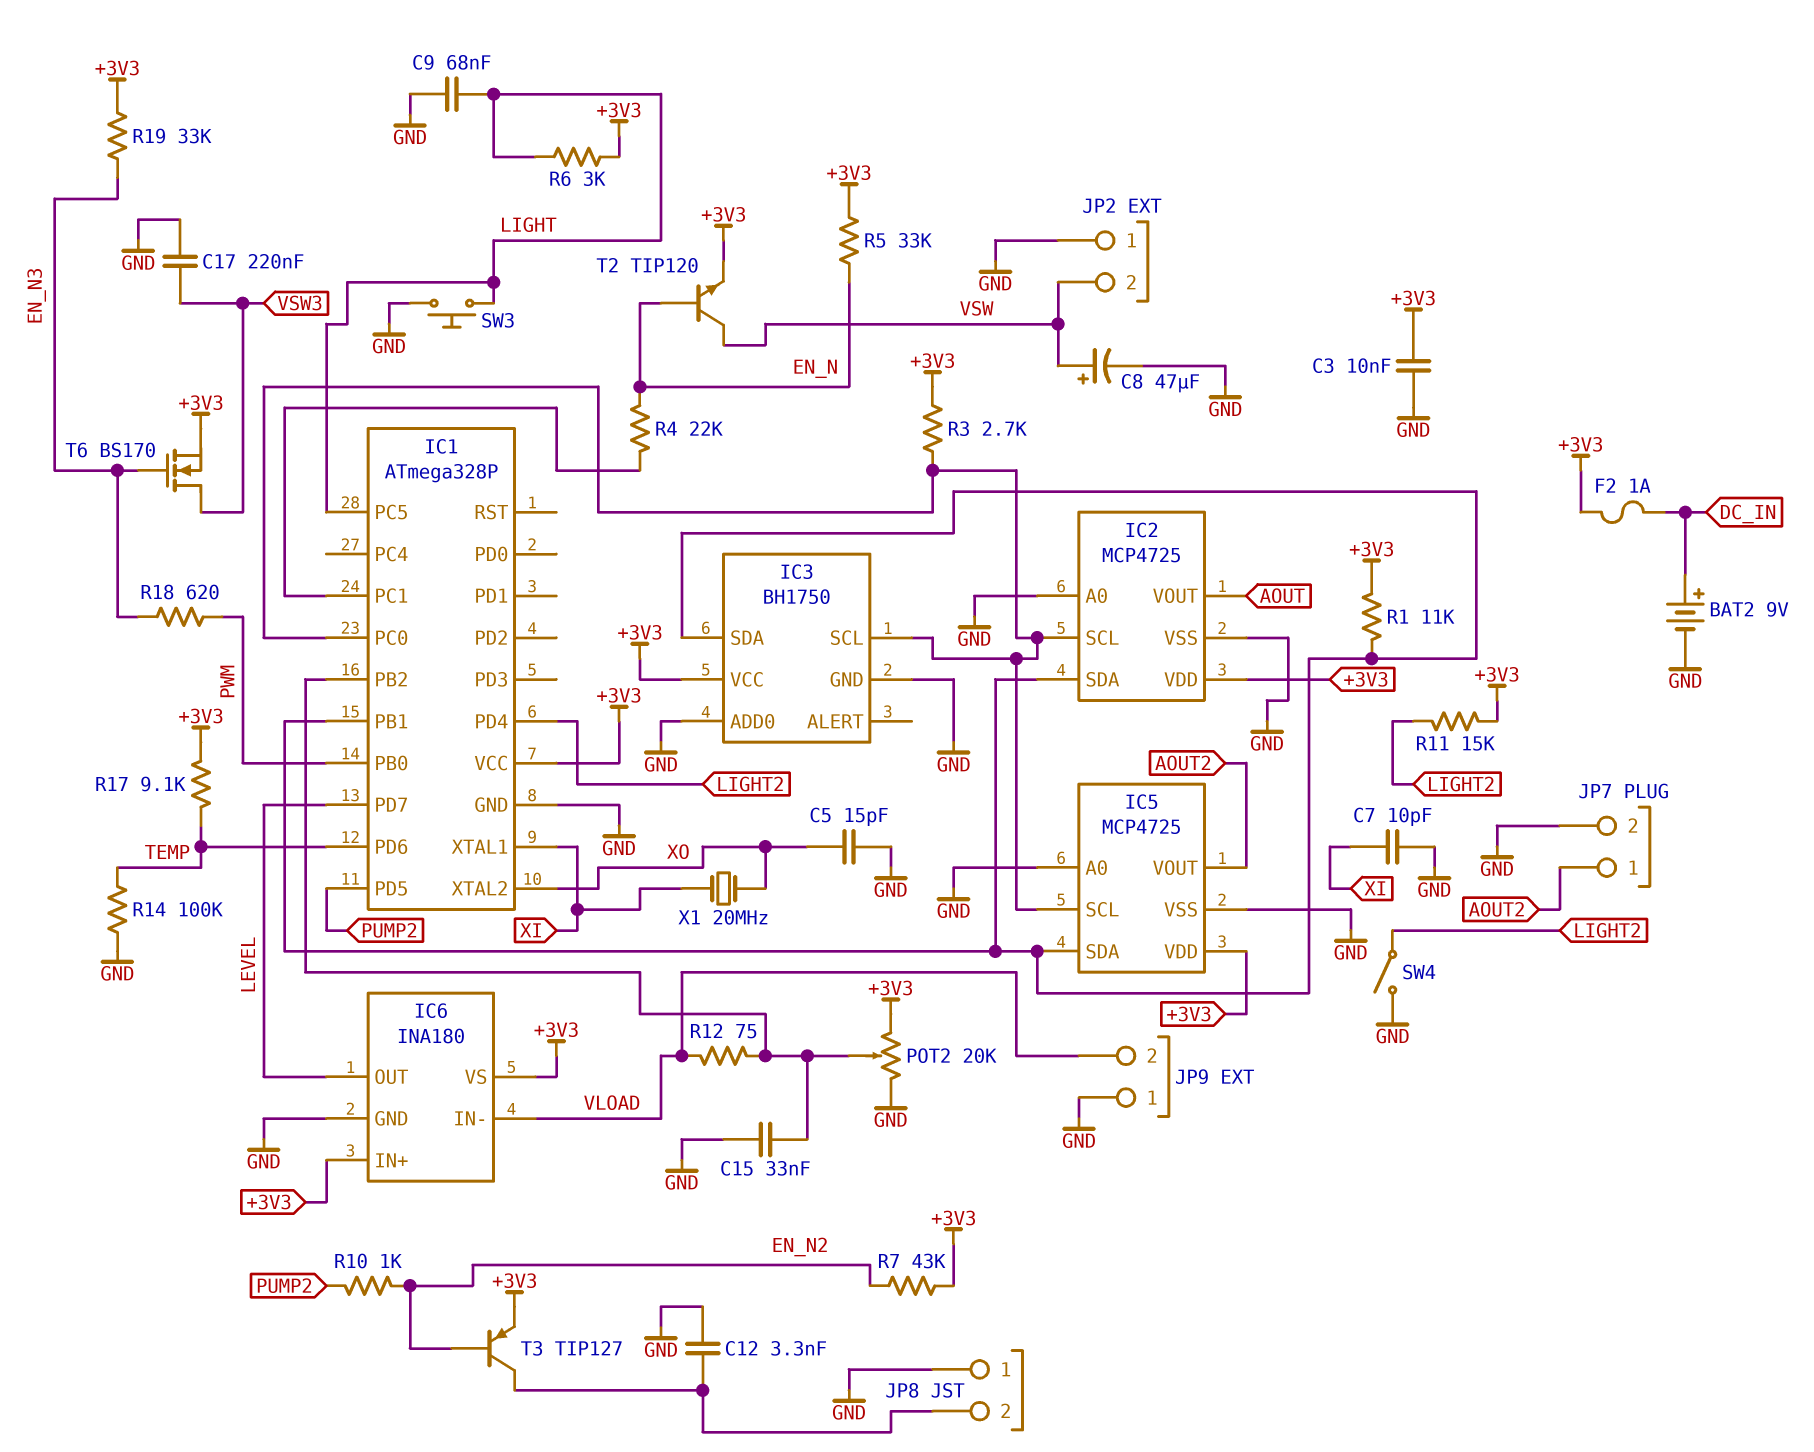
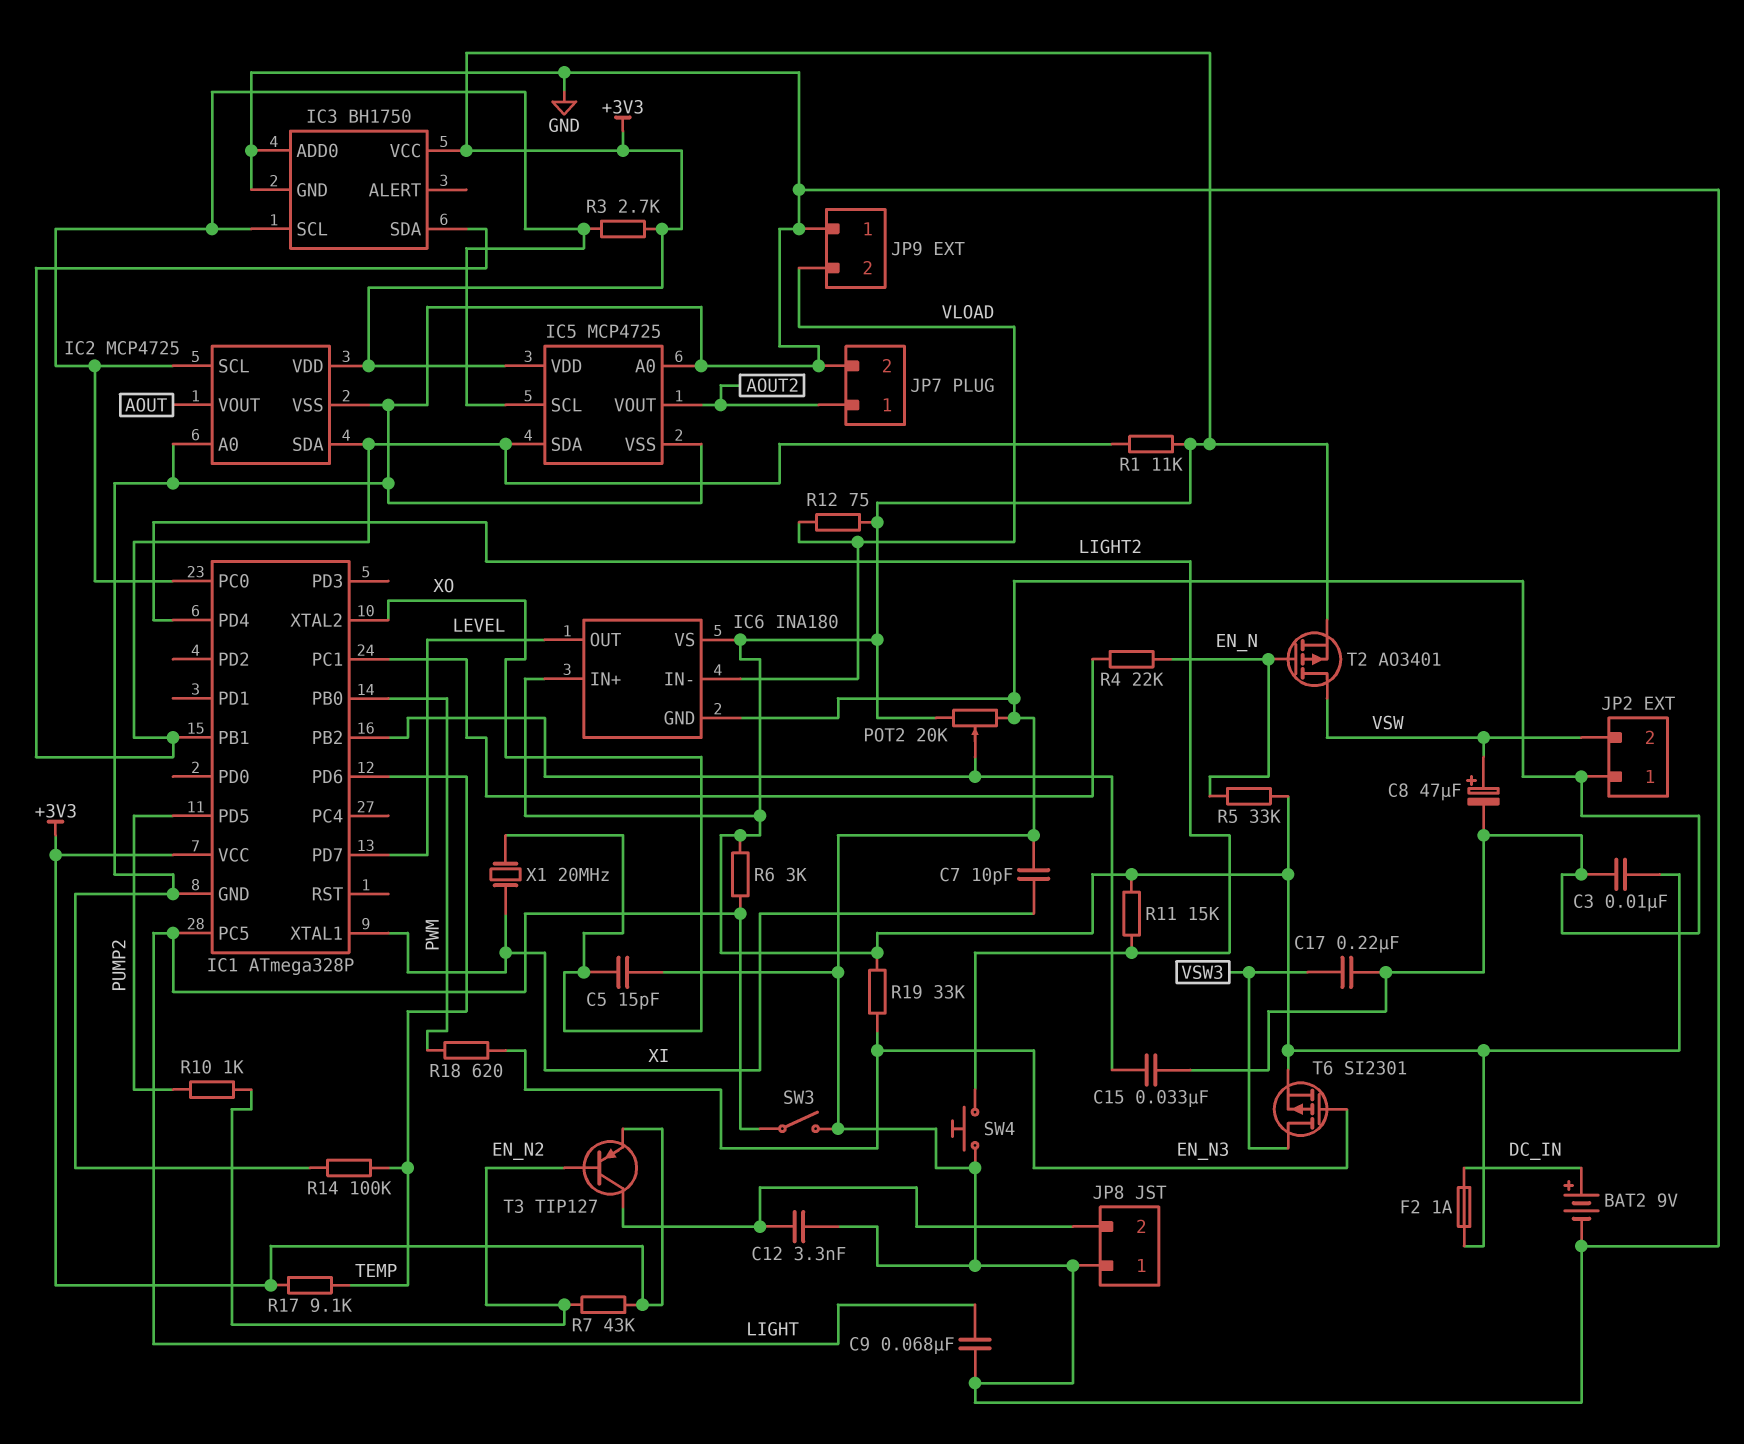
R12: 75 (IC1/PB2, VLOAD) -> 75 (+3V3, VLOAD)
SW3: button (GND, LIGHT) -> switch (GND, LIGHT)
SW4: switch (GND, LIGHT2) -> button (GND, LIGHT2)
T2: NPN TIP120 (B EN_N, C VSW, E +3V3) -> PMOS AO3401 (G EN_N, D VSW, S +3V3)
T6: NMOS BS170 (G EN_N3, D VSW3, S +3V3) -> PMOS SI2301 (G EN_N3, D VSW3, S +3V3)

